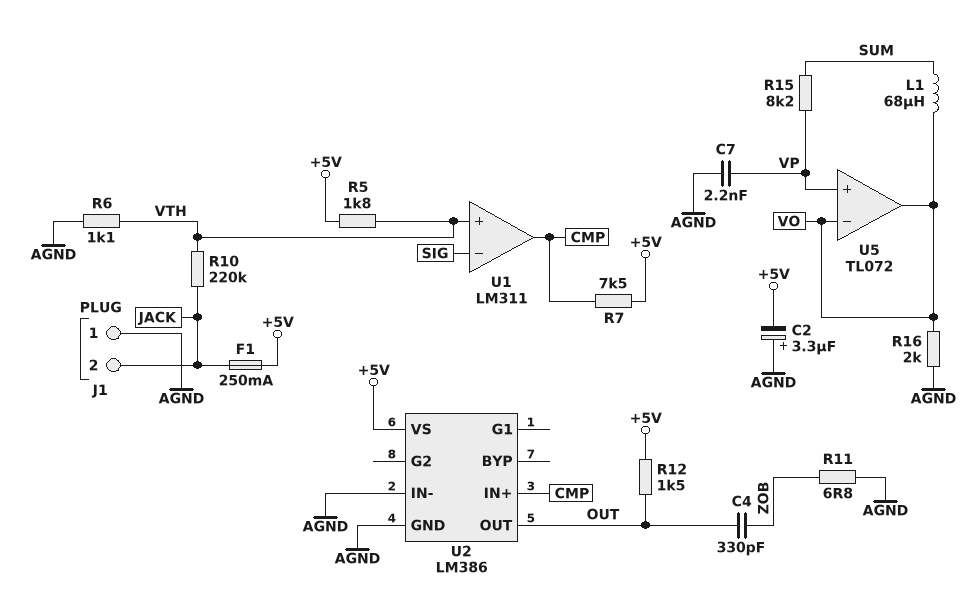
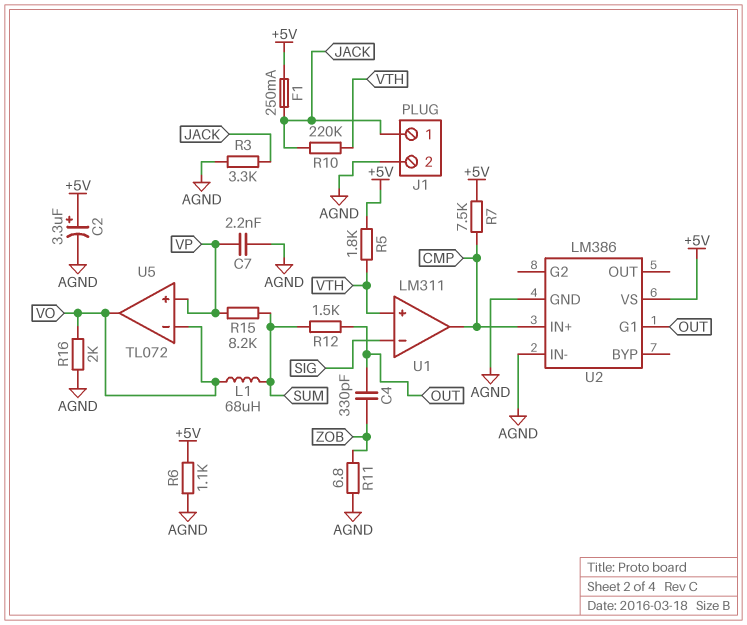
C2: 3.3uF (plus AGND, minus +5V) -> 3.3uF (plus +5V, minus AGND)
J1 pin 1: AGND -> JACK
J1 pin 2: JACK -> AGND
R3: none -> 3.3k (AGND, JACK)
R6: 1.1k (AGND, VTH) -> 1.1k (+5V, AGND)
R12: 1.5k (+5V, OUT) -> 1.5k (OUT, SUM)
U2 pin G1: none -> OUT
U2 pin OUT: OUT -> none

